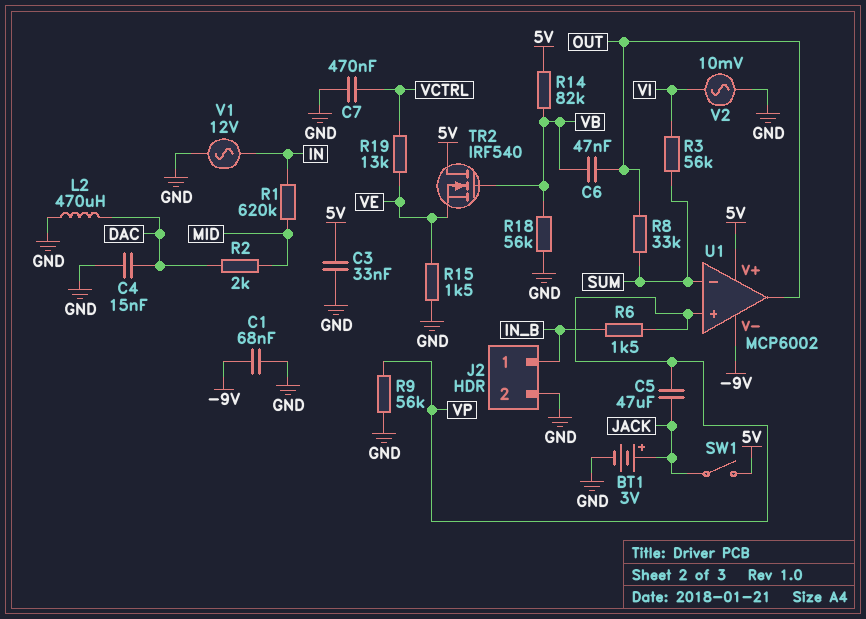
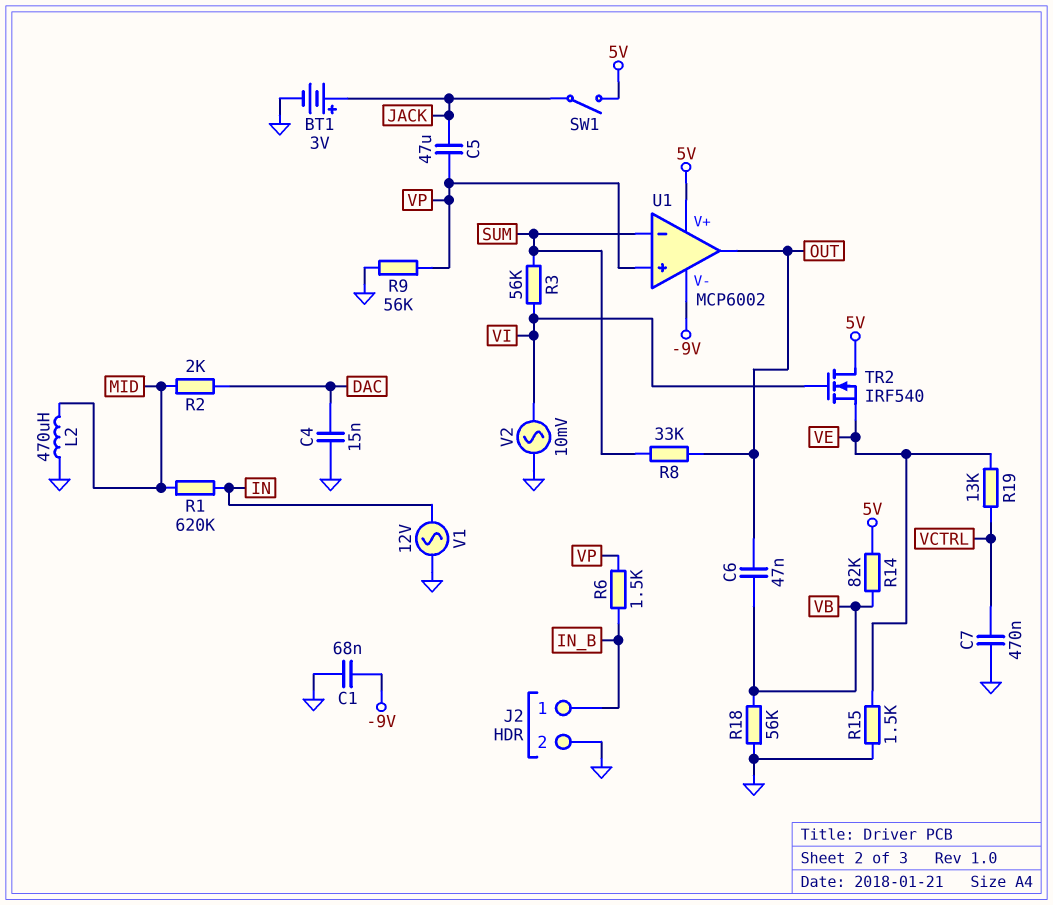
C3: 33nF (5V, GND) -> none
L2: 470uH (DAC, GND) -> 470uH (GND, MID)
TR2: NMOS IRF540 (G VB, D 5V, S VE) -> NMOS IRF540 (G VI, D 5V, S VE)

